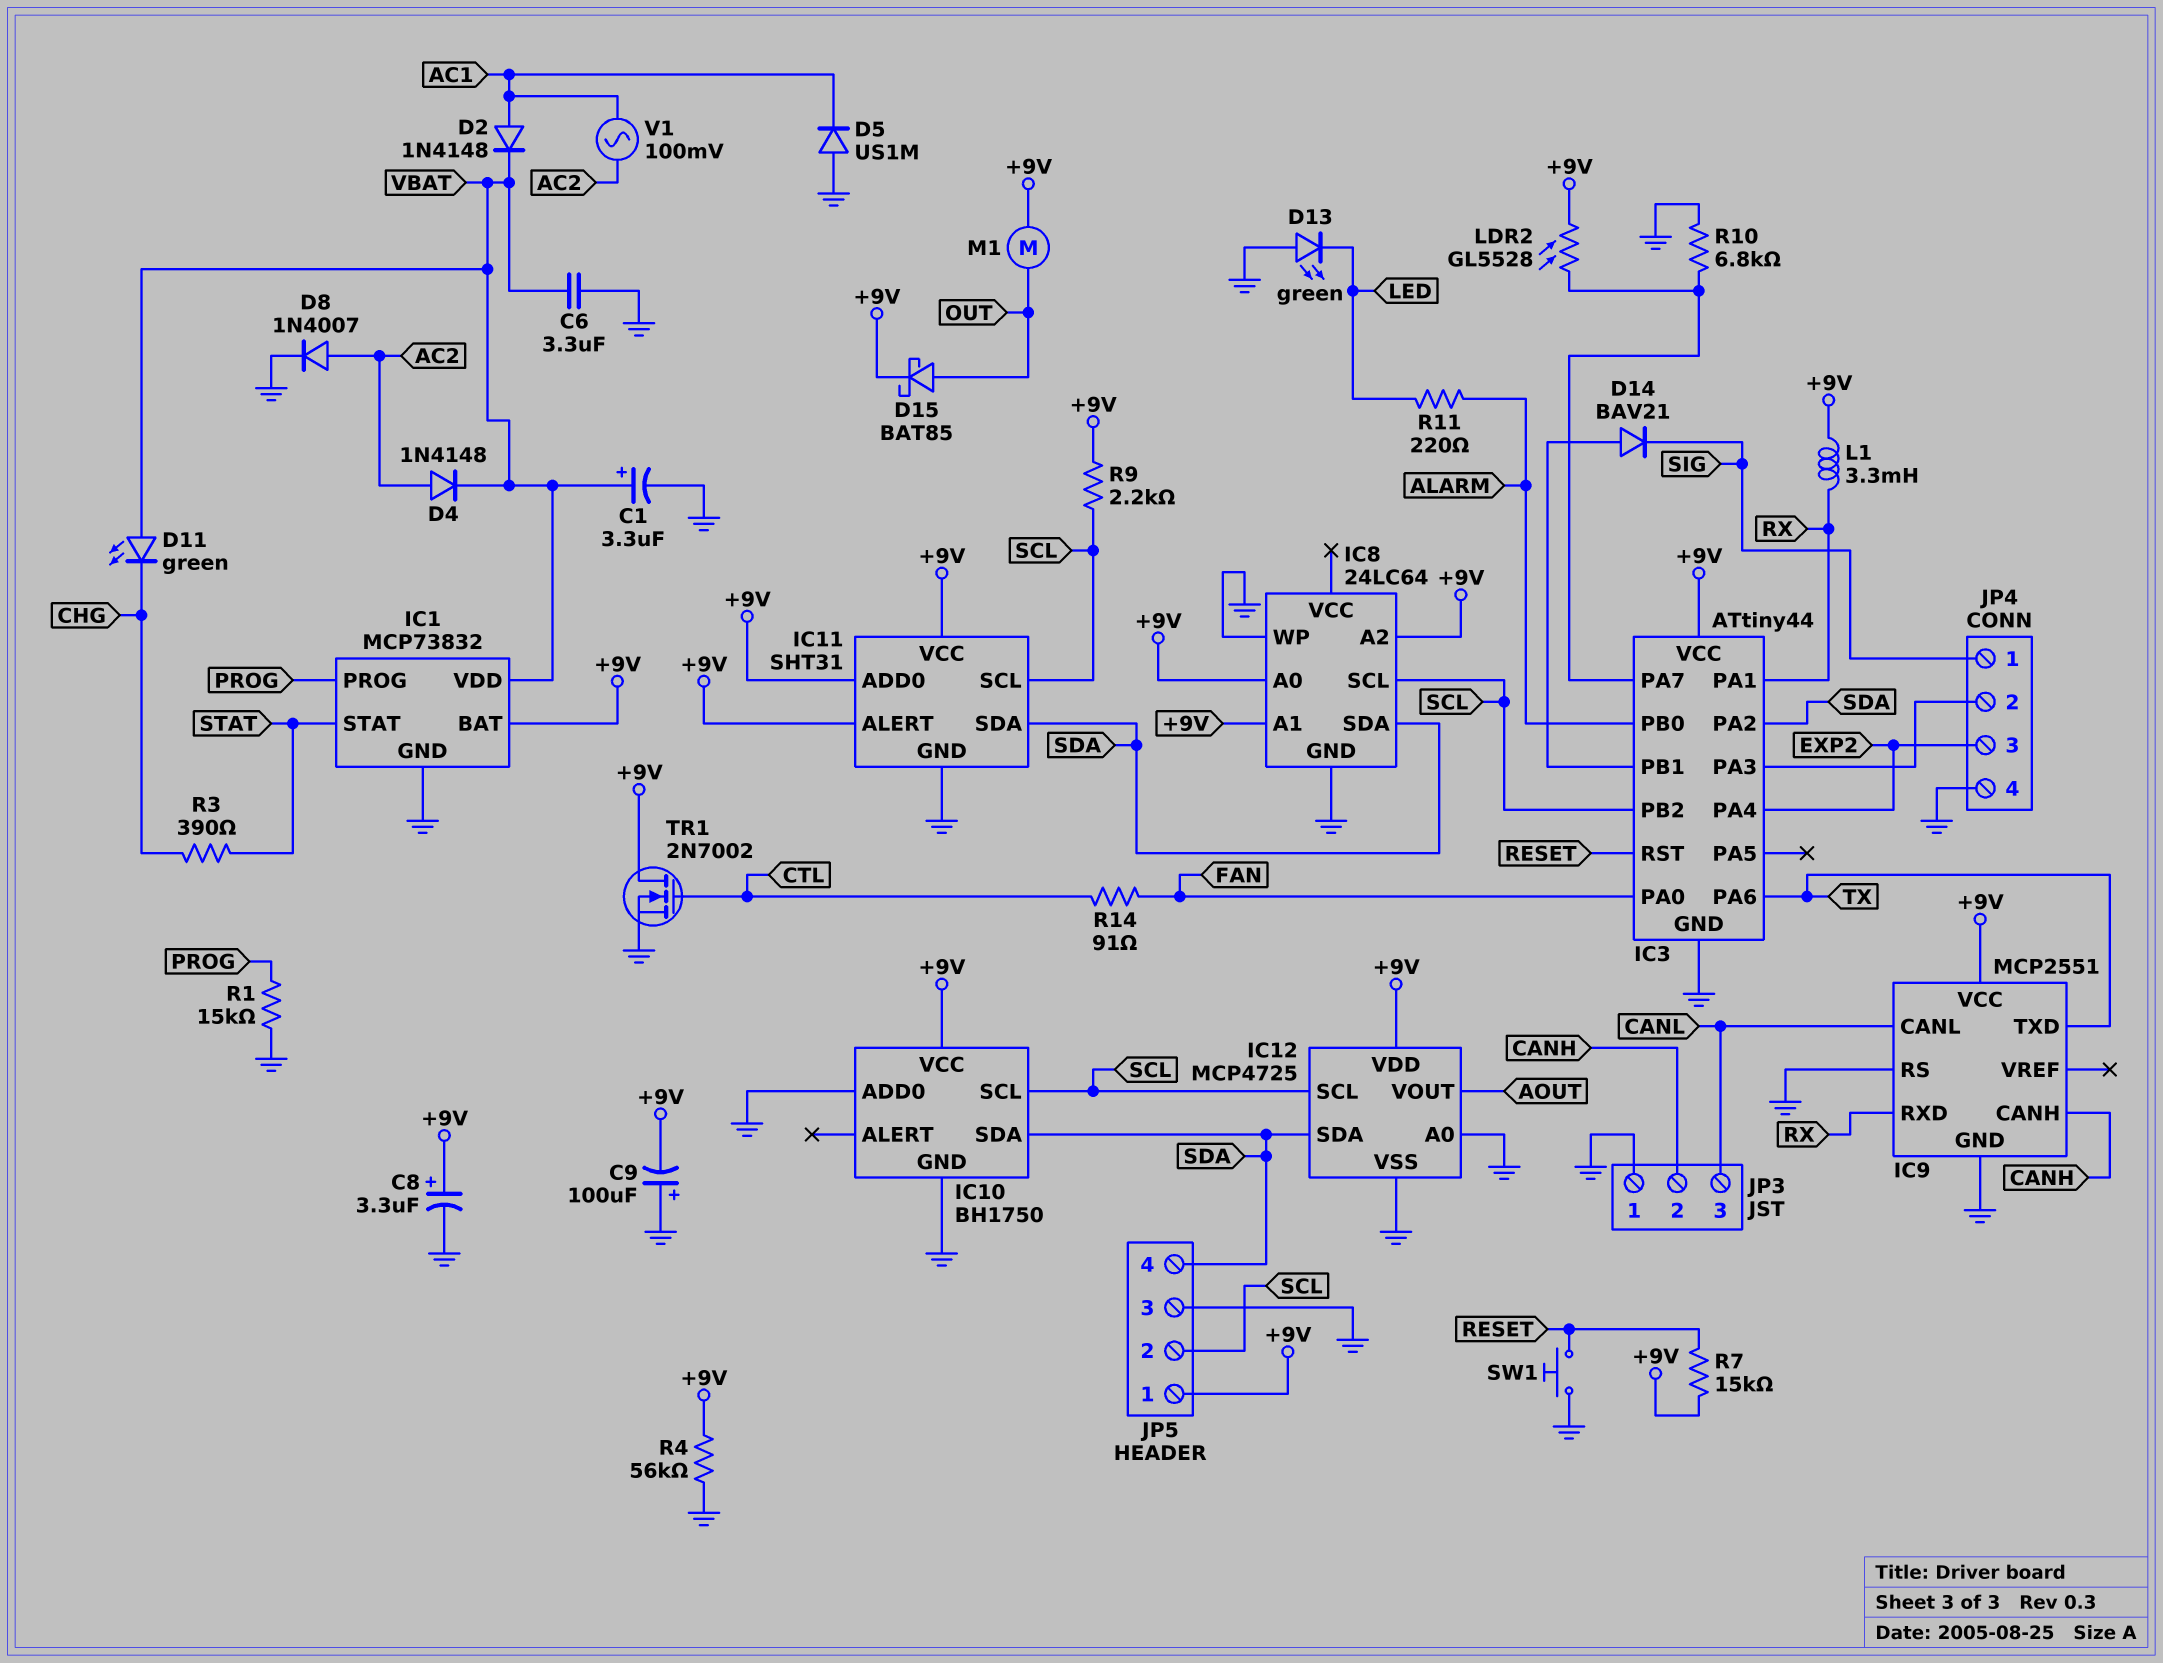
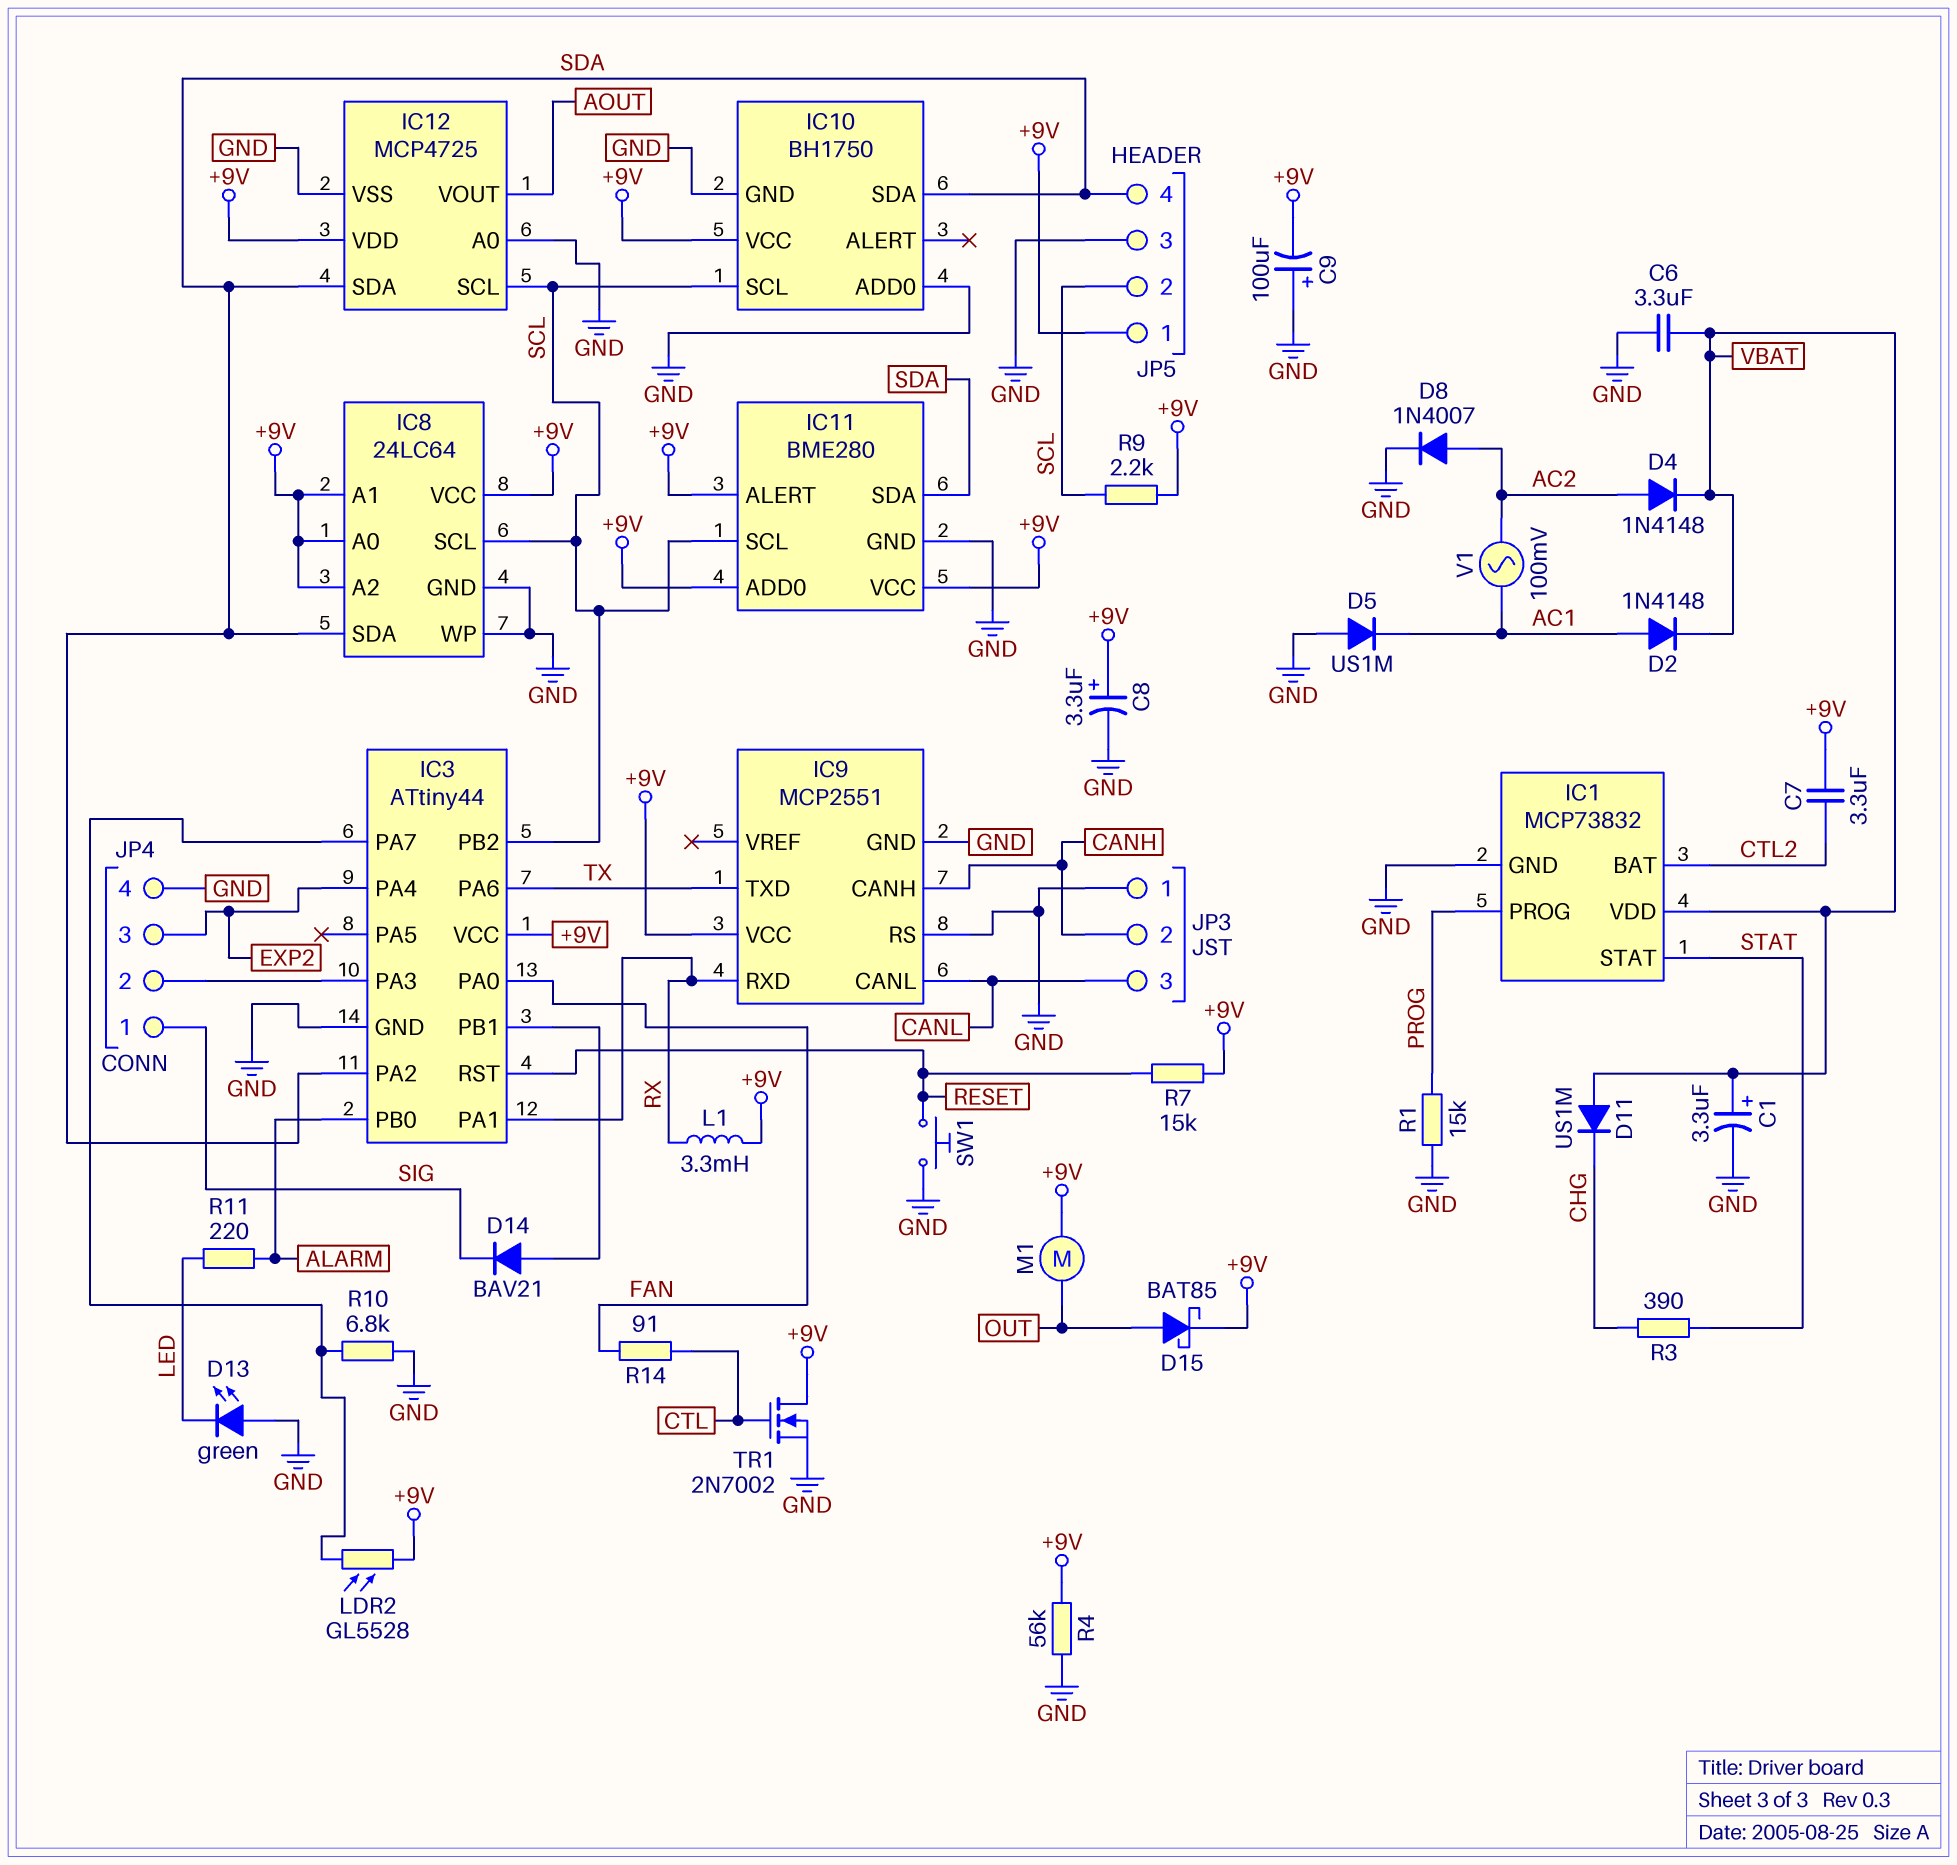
C7: none -> 3.3uF (+9V, CTL2)
D11: LED green (A VBAT, K CHG) -> diode US1M (A VBAT, K CHG)
IC1 pin BAT: +9V -> CTL2
IC8 pin VCC: none -> +9V
IC11: SHT31 -> BME280

